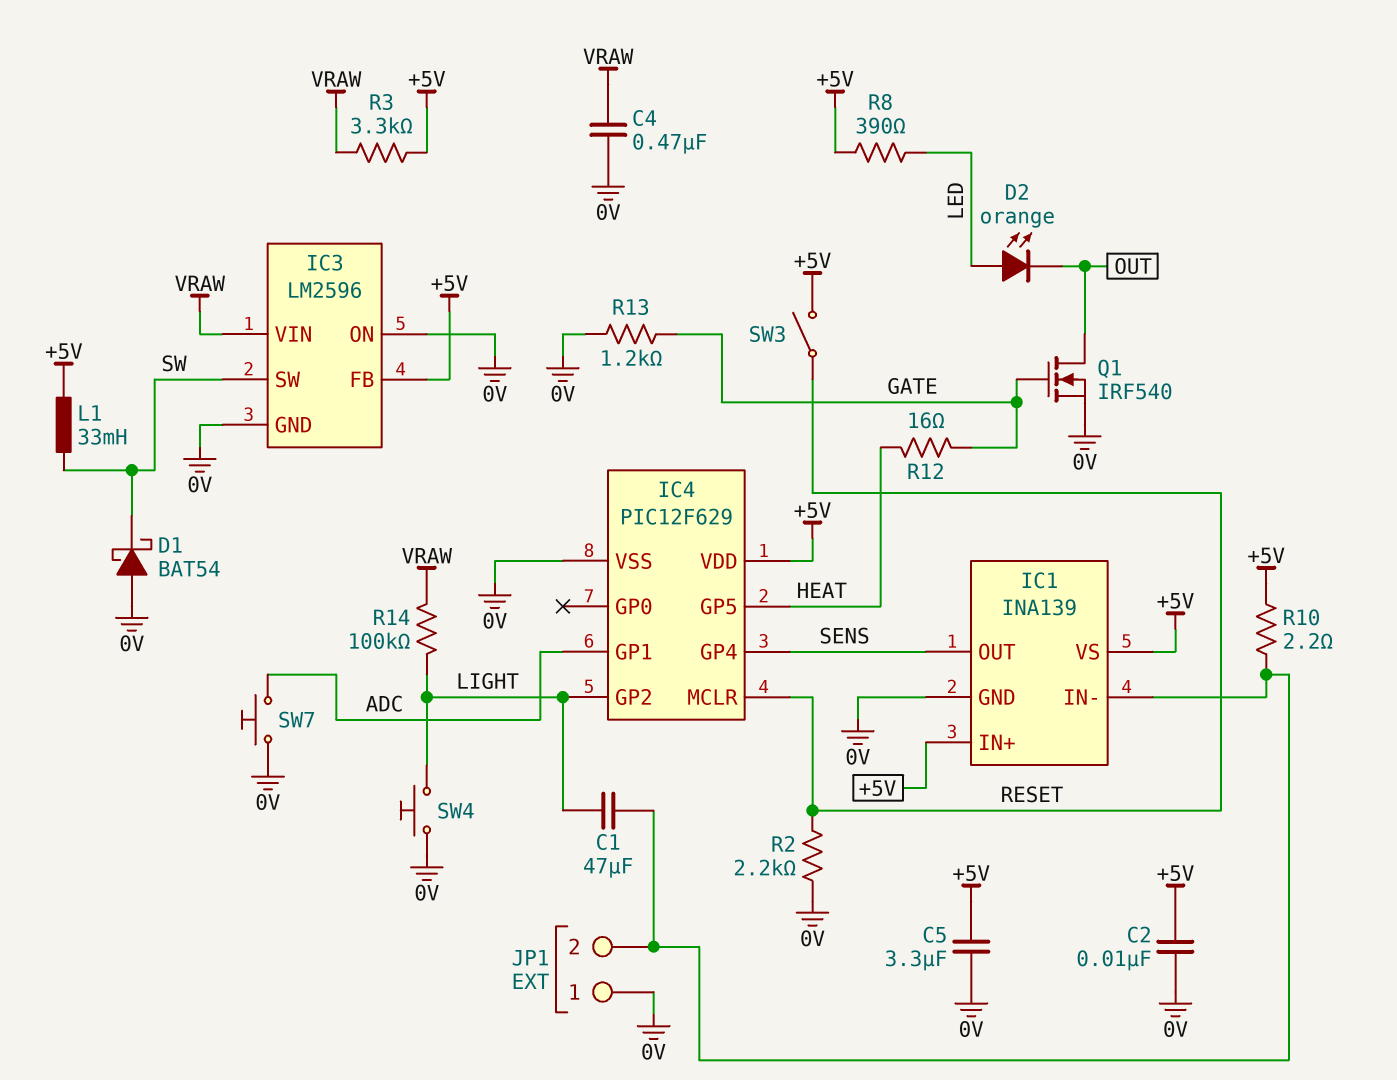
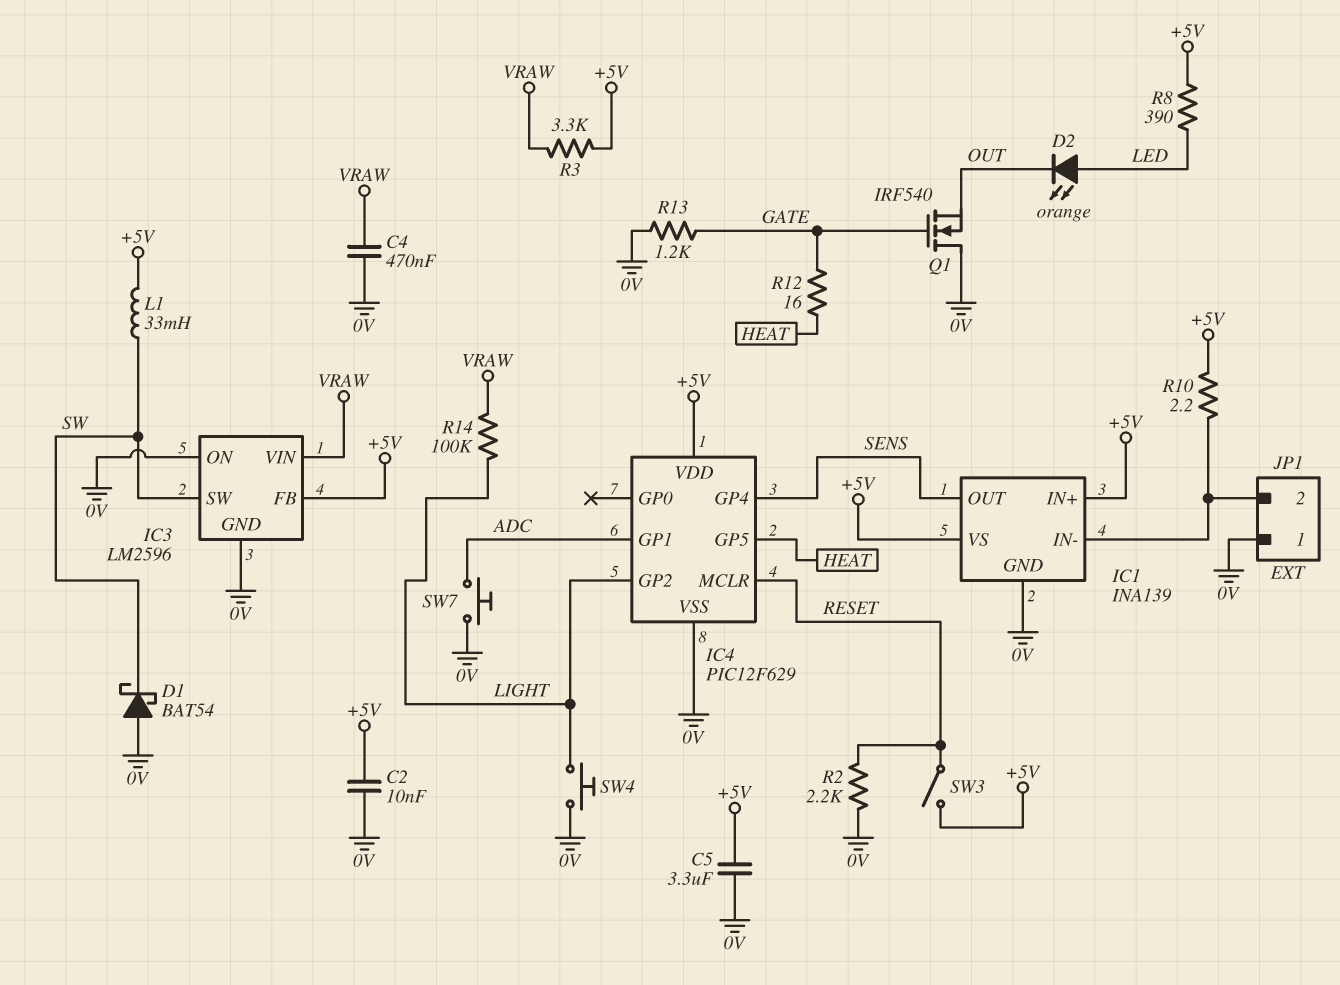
C1: 47uF (IC1/IN-, LIGHT) -> none
Q1: NMOS IRF540 (G GATE, D OUT, S 0V) -> NMOS IRF540 (G GATE, D 0V, S OUT)

